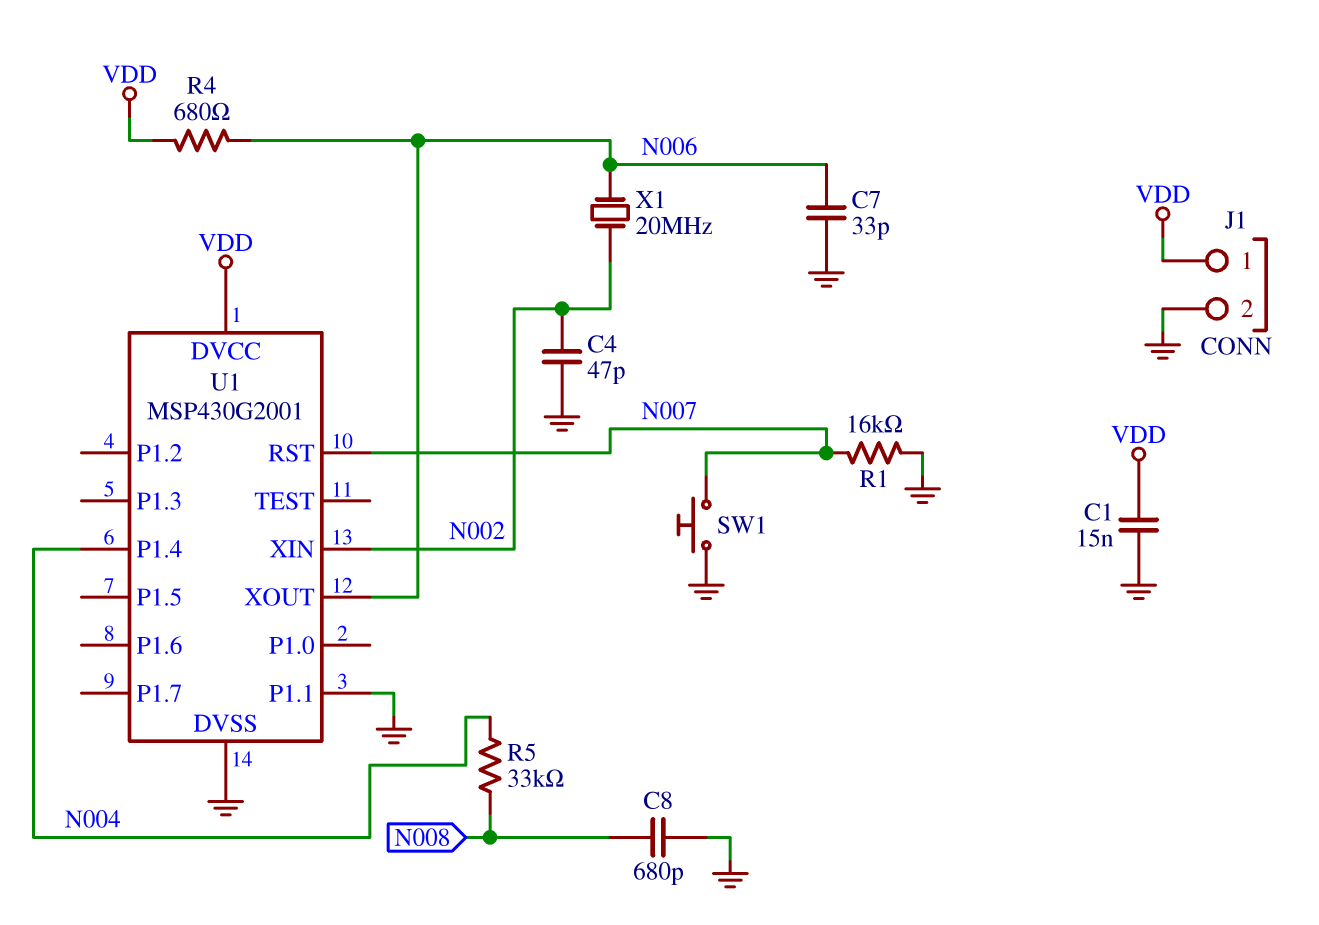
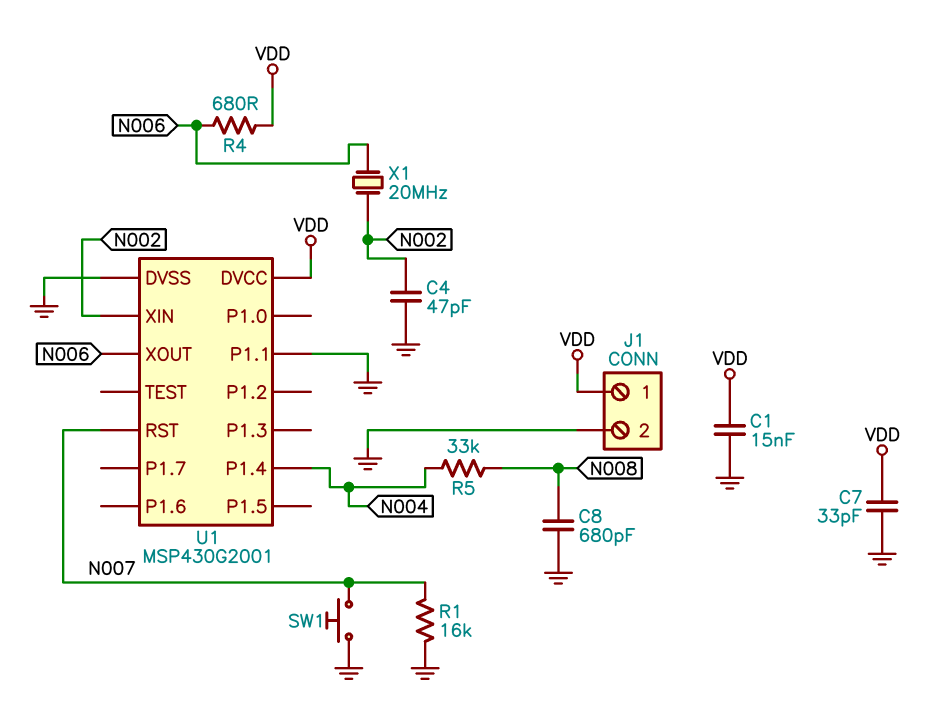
C7: 33pF (GND, N006) -> 33pF (GND, VDD)

